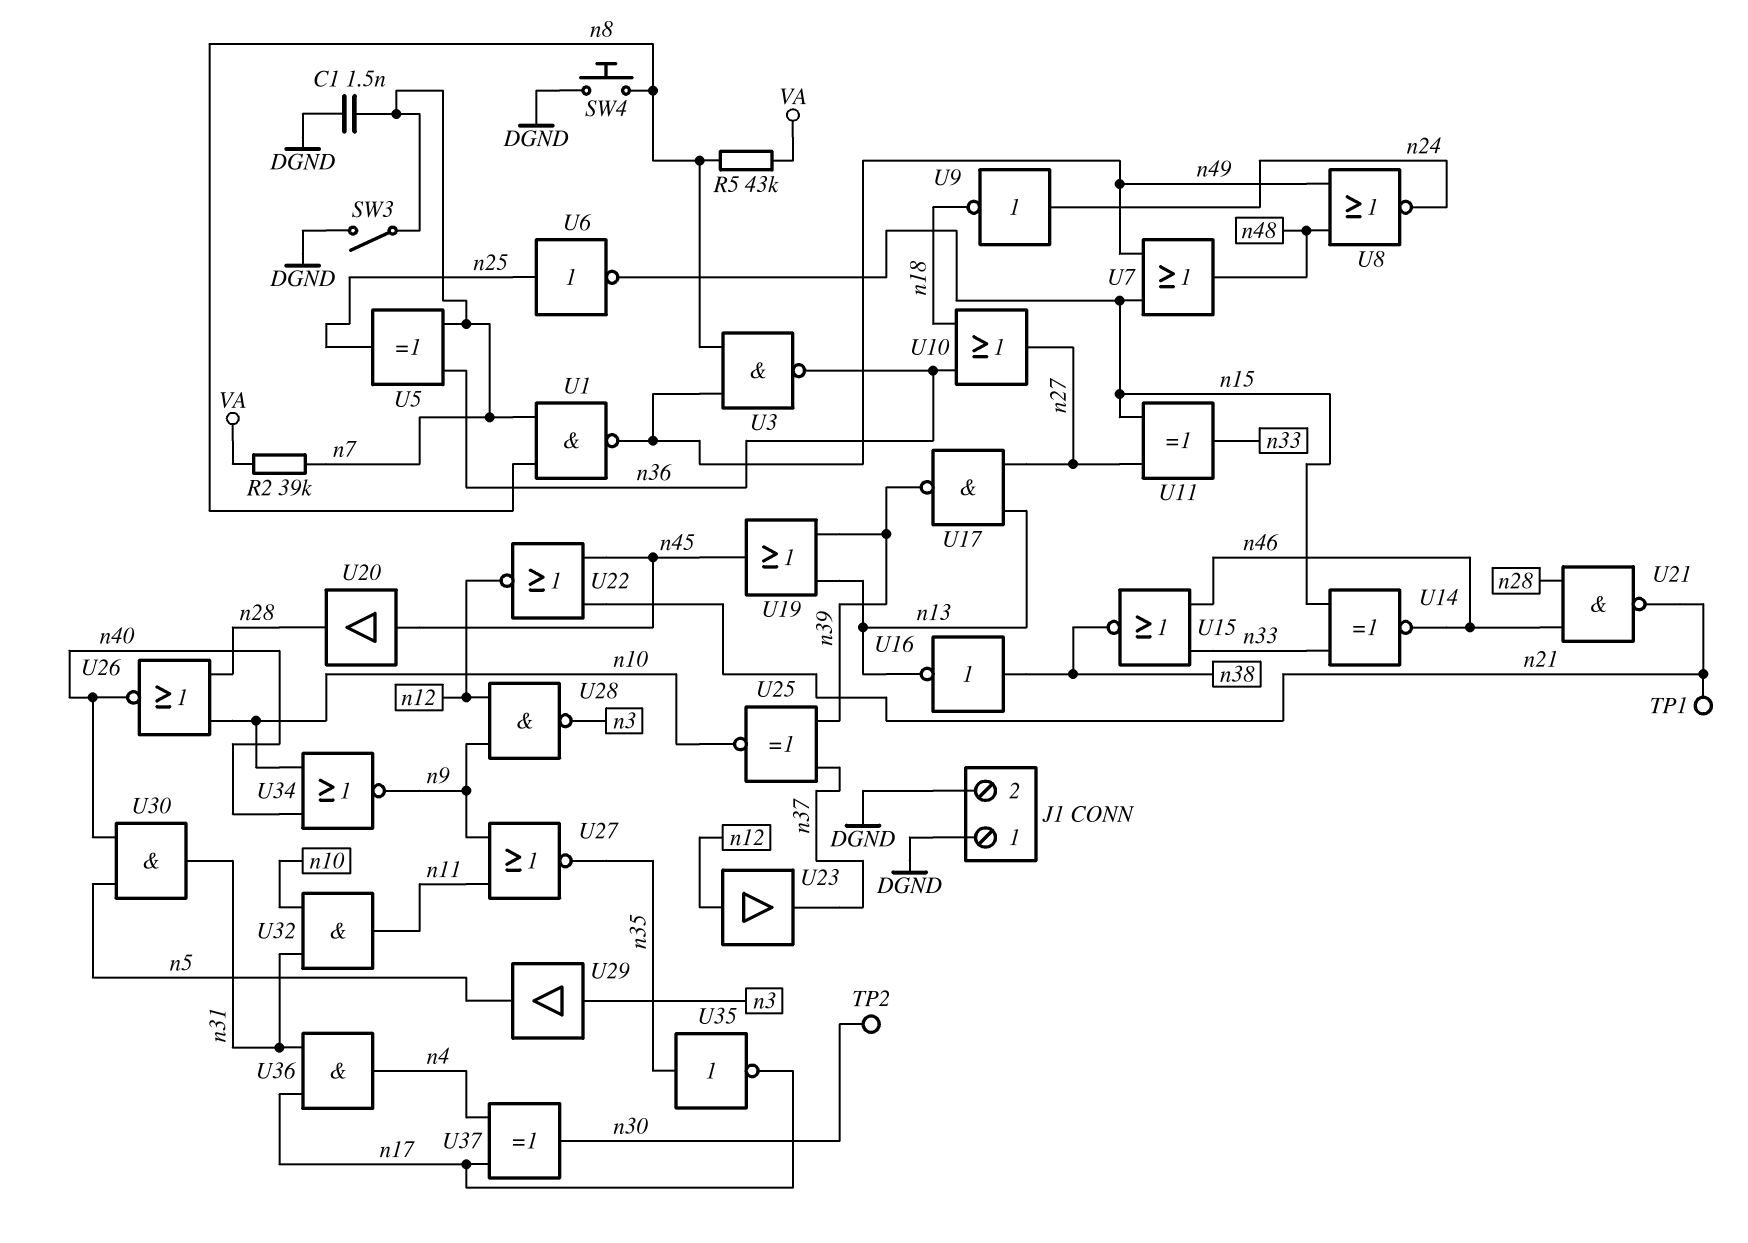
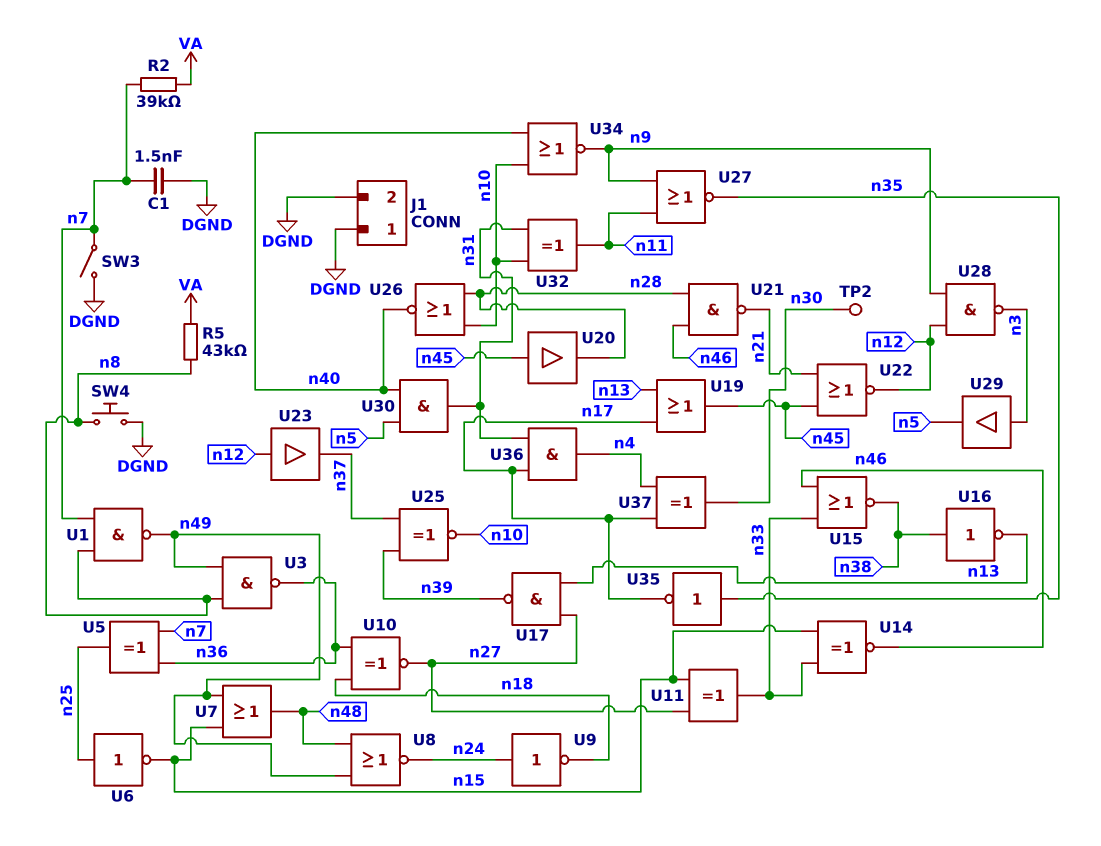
TP1: test point (n21) -> none
U10: OR (in n18, in n36, out n27) -> XNOR (in n18, in n36, out n27)
U19: OR (in n13, in n39, out n45) -> OR (in n13, in n17, out n45)
U32: AND (in n10, in n31, out n11) -> XOR (in n10, in n31, out n11)

